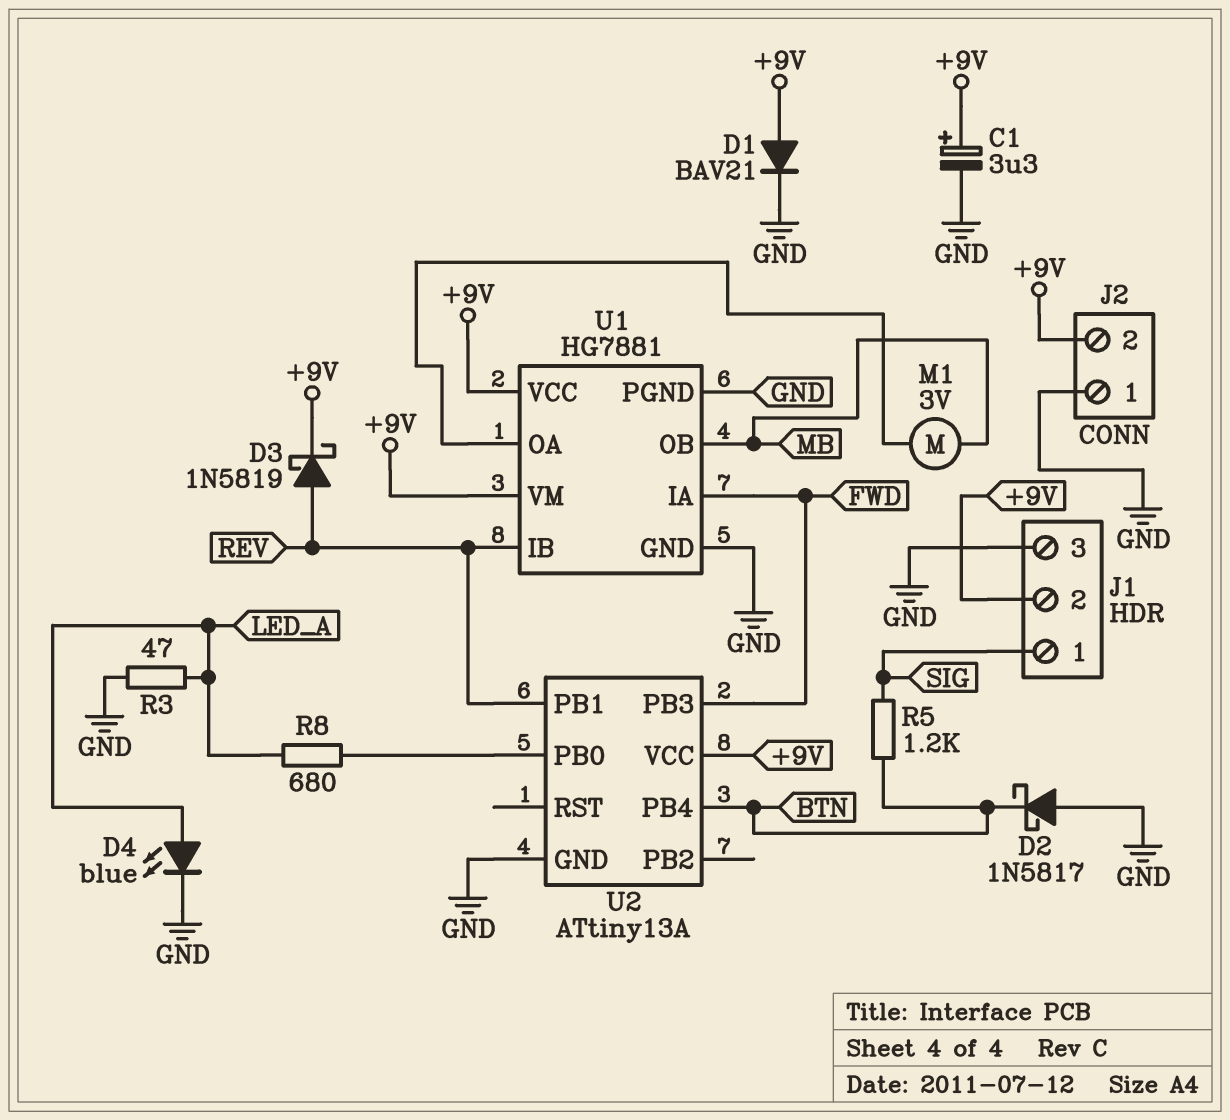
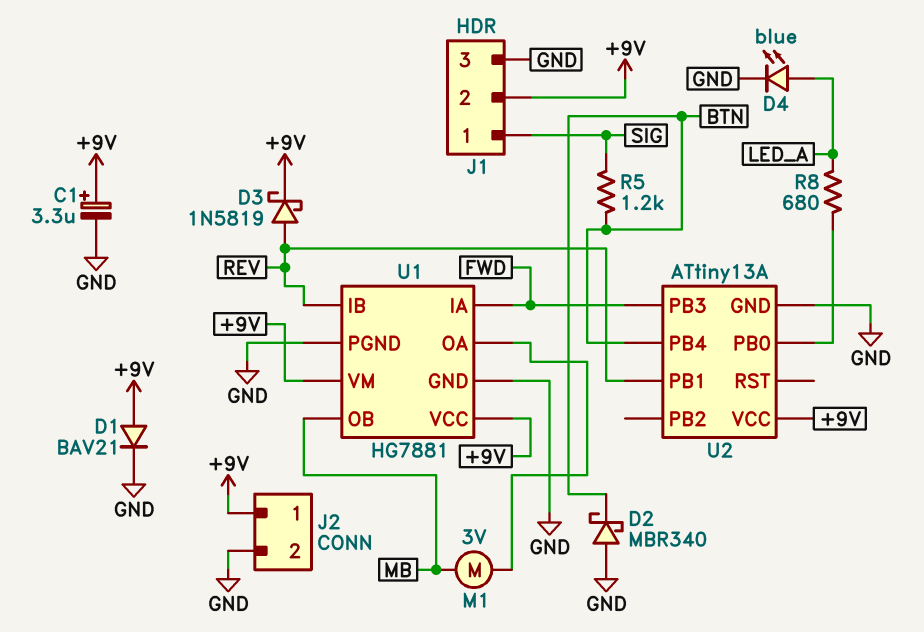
D2: schottky 1N5817 (A GND, K BTN) -> schottky MBR340 (A GND, K BTN)
J2 pin 1: GND -> +9V
J2 pin 2: +9V -> GND
R3: 47 (GND, LED_A) -> none

